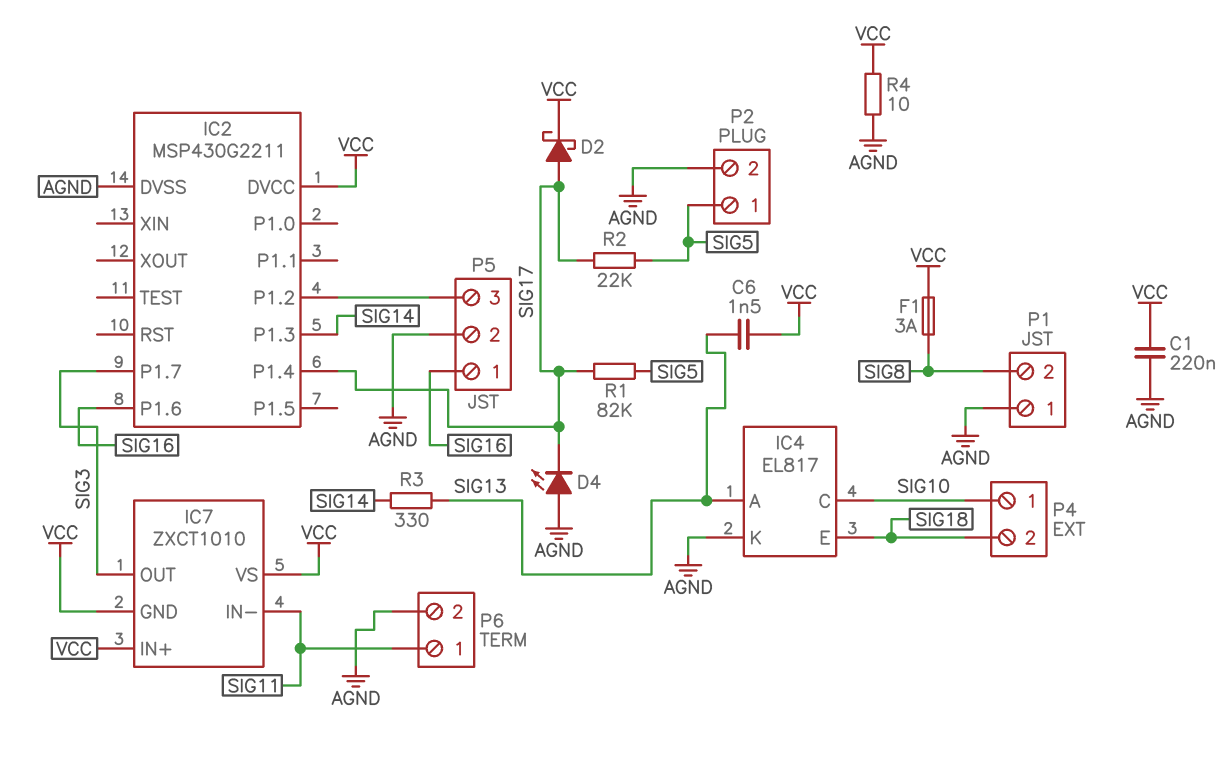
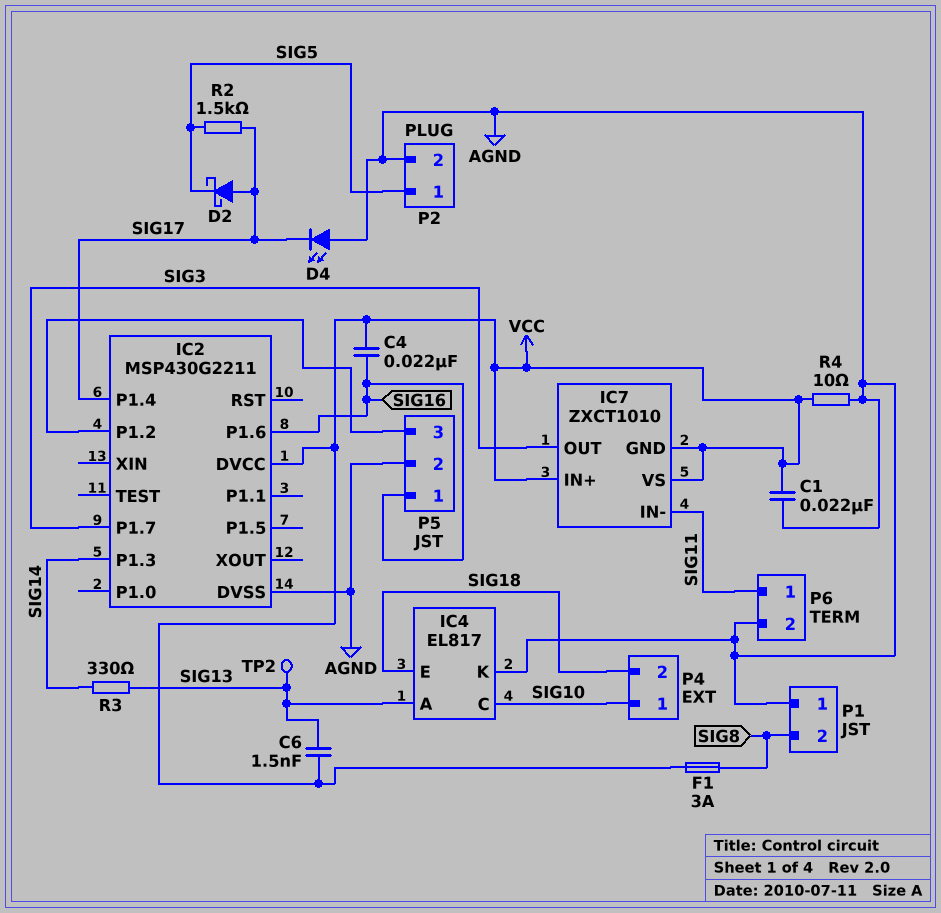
C1: 220nF (AGND, VCC) -> 22nF (AGND, VCC)
C4: none -> 22nF (SIG16, VCC)
D2: schottky (A SIG17, K VCC) -> schottky (A SIG17, K SIG5)
R1: 82k (SIG5, SIG17) -> none
R2: 22k (SIG5, SIG17) -> 1.5k (SIG5, SIG17)
TP2: none -> test point (SIG13)

